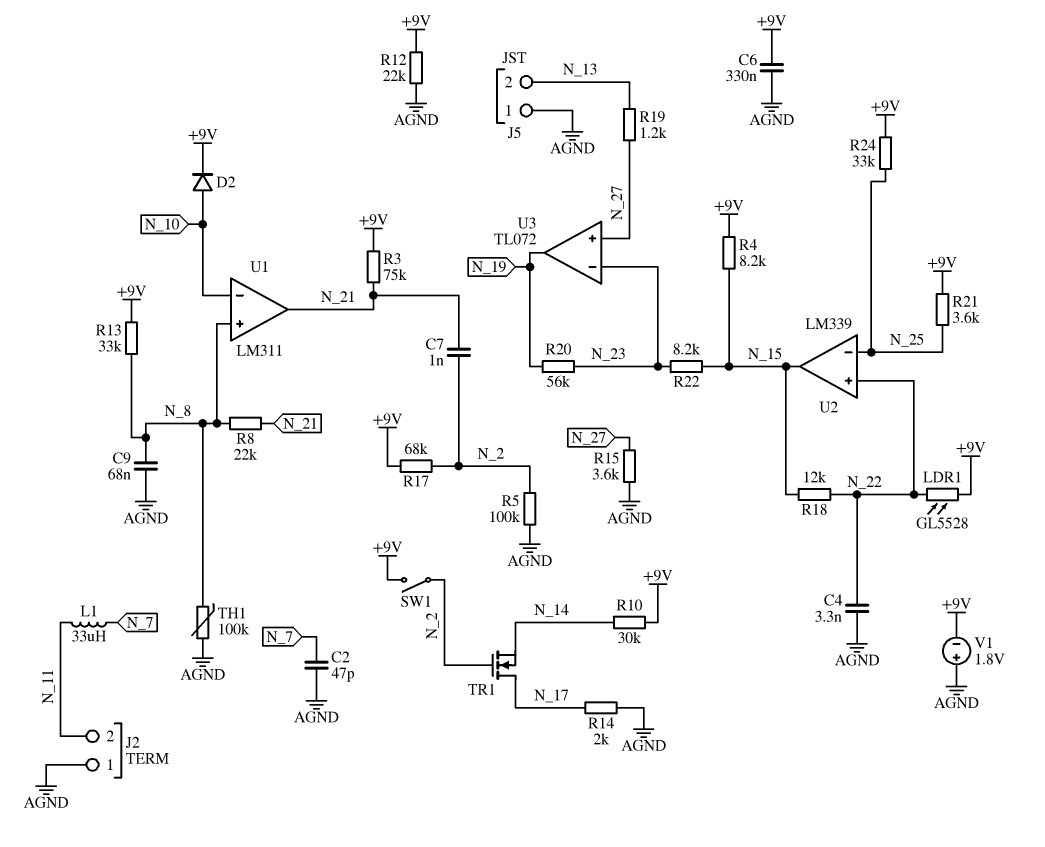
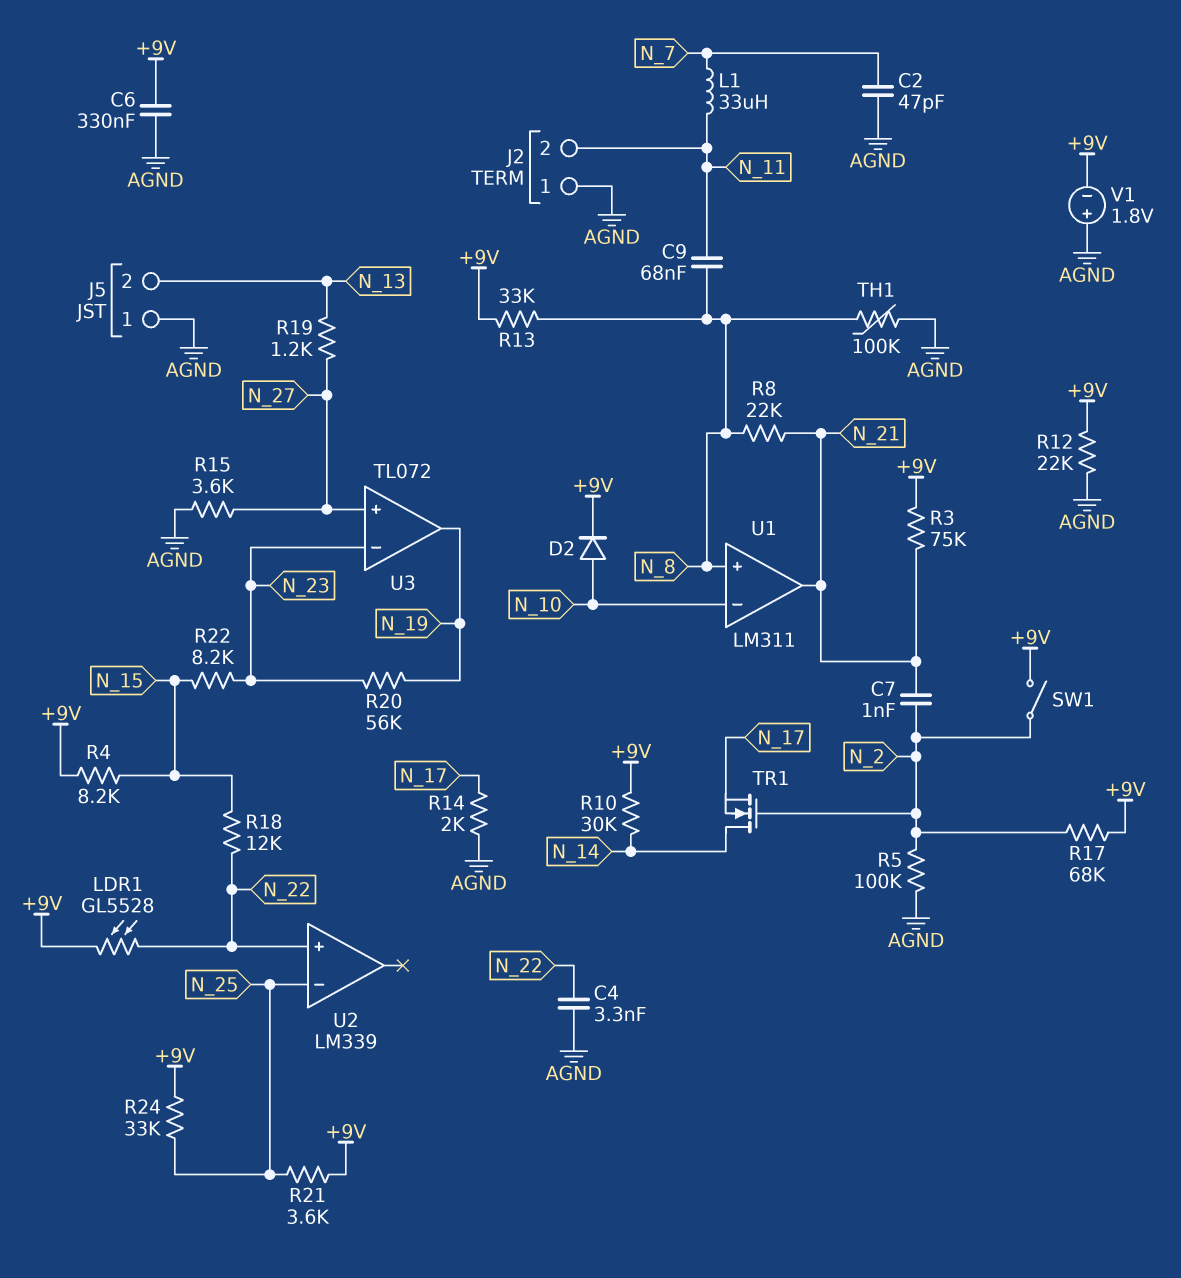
C9: 68nF (AGND, N_8) -> 68nF (N_8, N_11)
TR1: NMOS (G N_2, D N_17, S N_14) -> NMOS (G N_2, D N_14, S N_17)
U2 pin out: N_15 -> none

